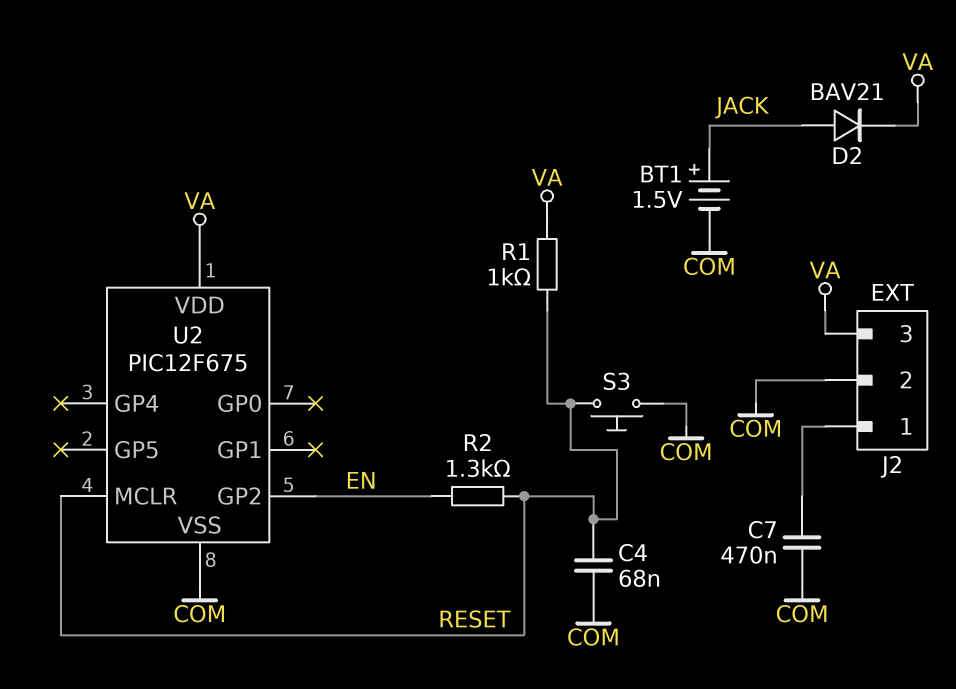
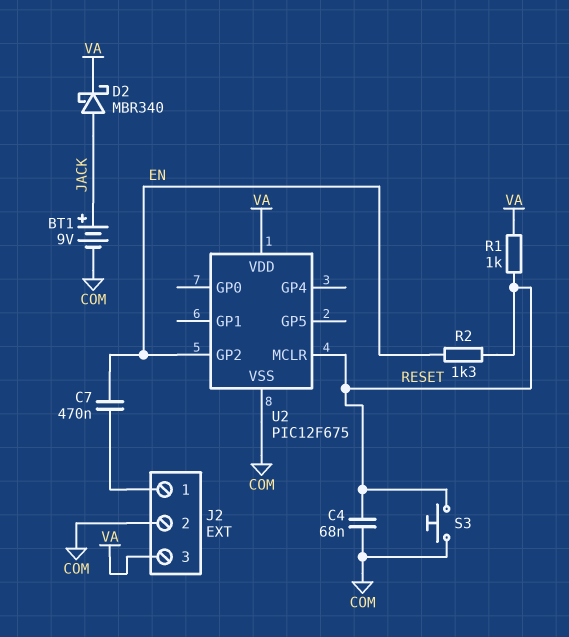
BT1: 1.5V (plus JACK, minus COM) -> 9V (plus JACK, minus COM)
C7: 470nF (COM, J2/1) -> 470nF (EN, J2/1)
D2: diode BAV21 (A JACK, K VA) -> schottky MBR340 (A JACK, K VA)

